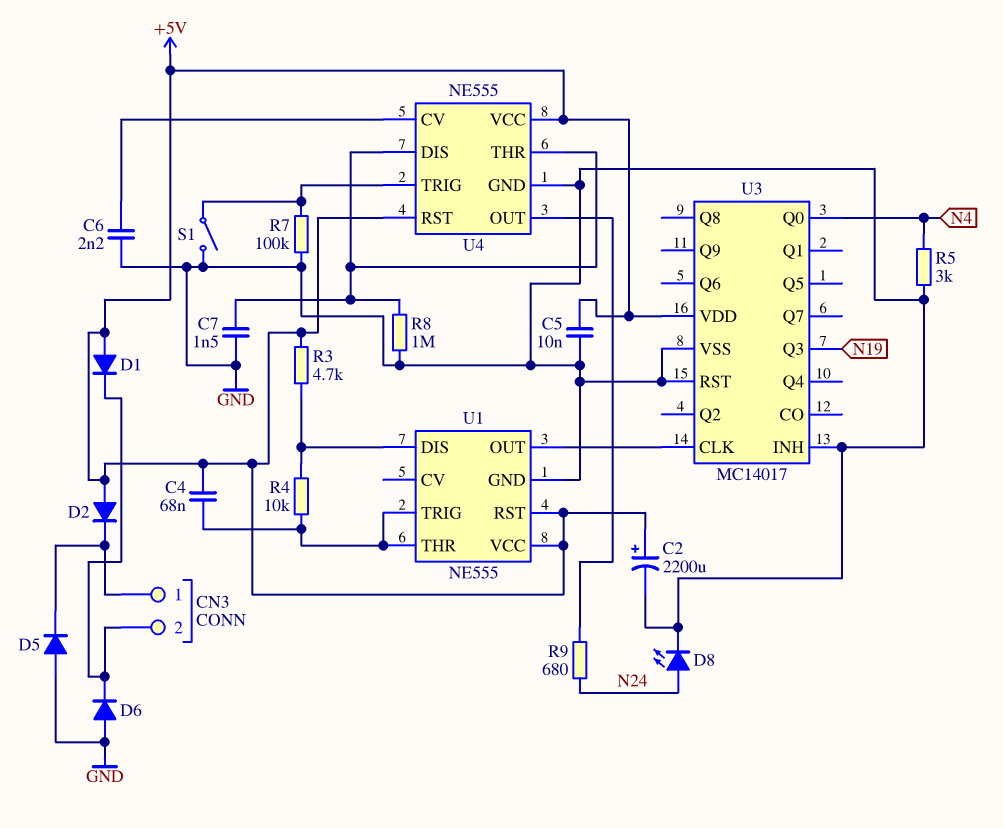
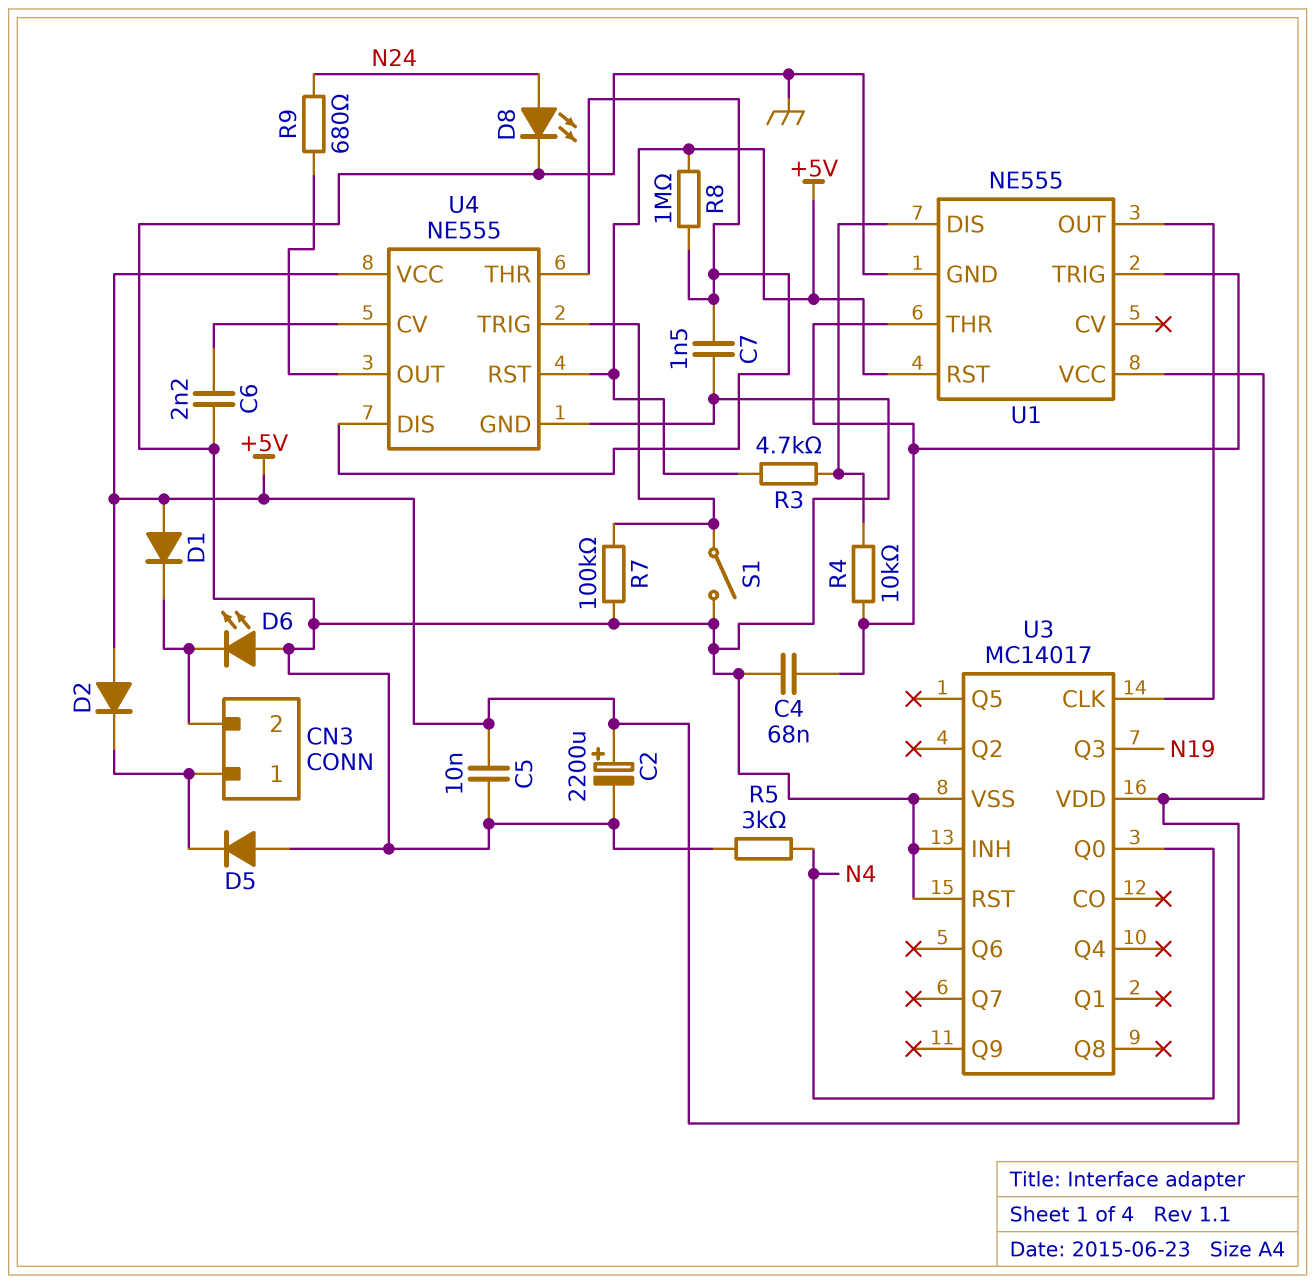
C4: 68nF (+5V, U1/THR) -> 68nF (GND, U1/THR)
D6: diode (A GND, K CN3/2) -> LED (A GND, K CN3/2)
R8: 1M (GND, U4/DIS) -> 1M (+5V, U4/DIS)

